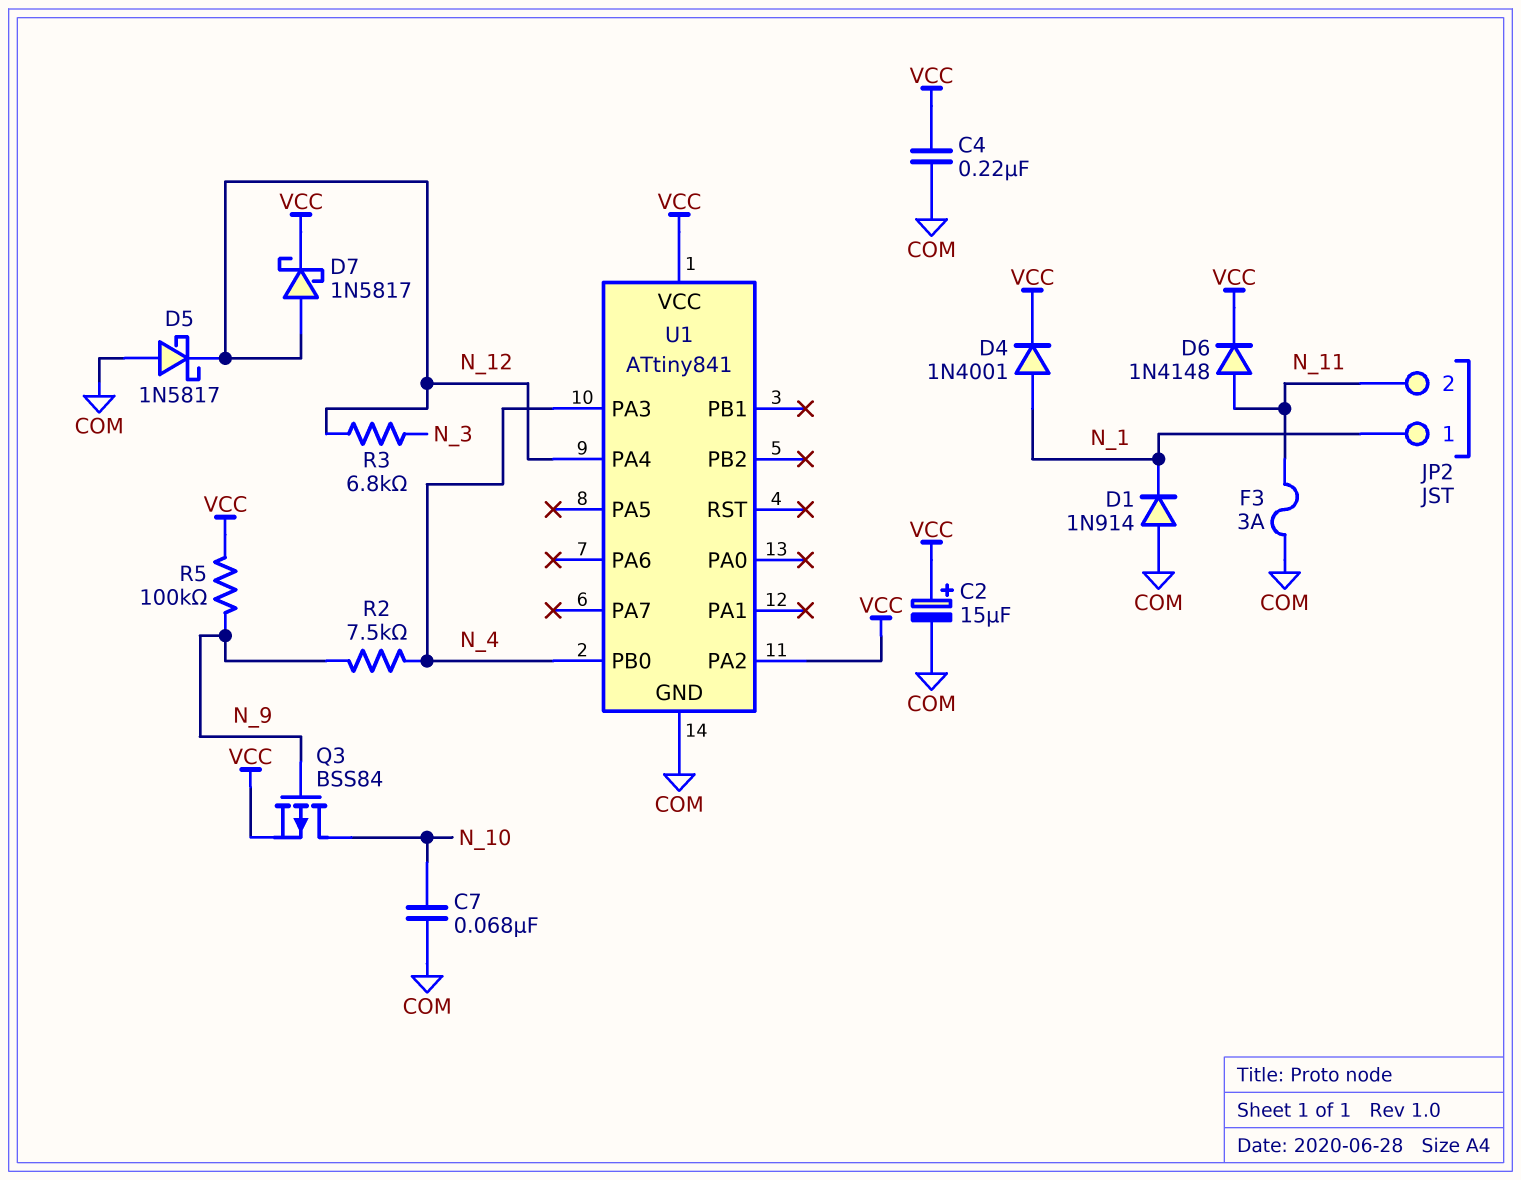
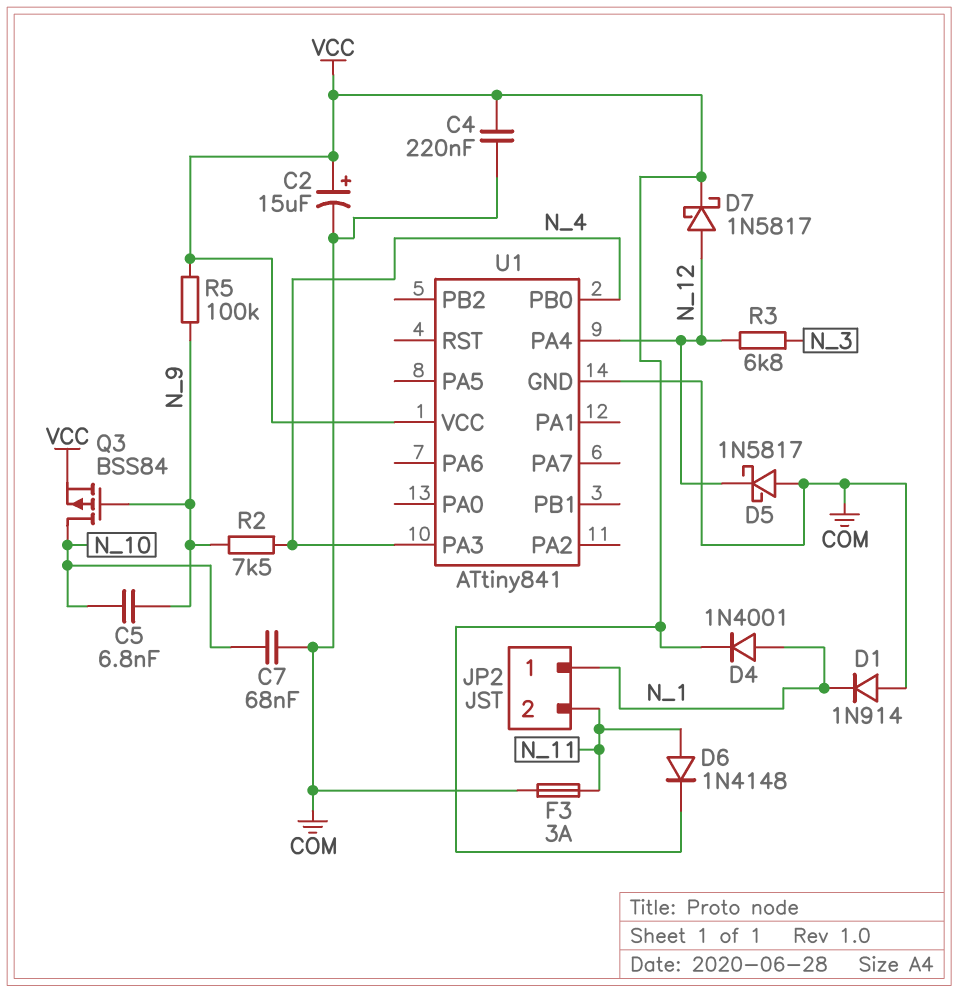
C5: none -> 6.8nF (N_9, N_10)
U1 pin PA2: VCC -> none

